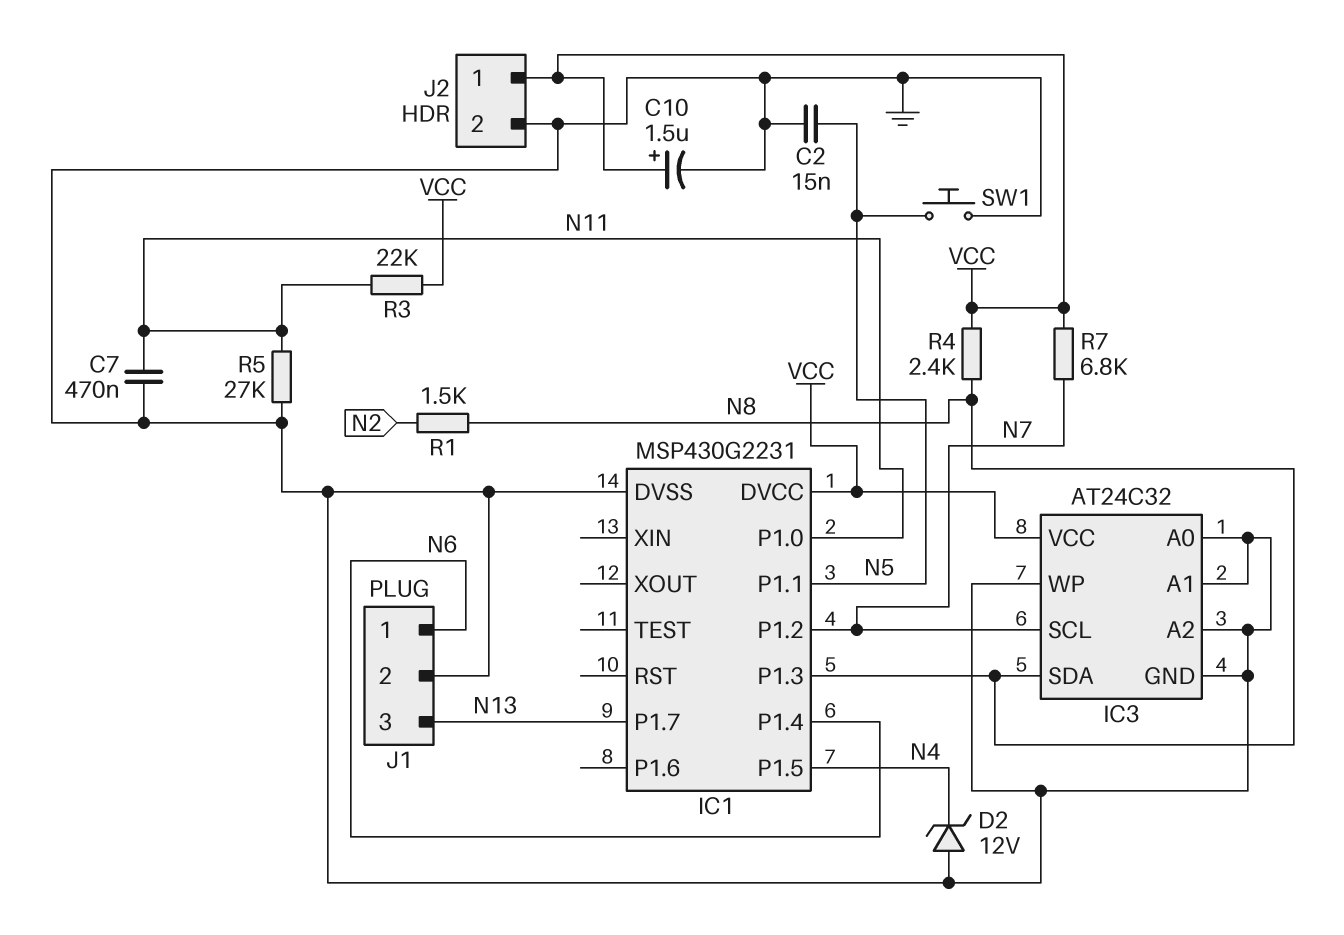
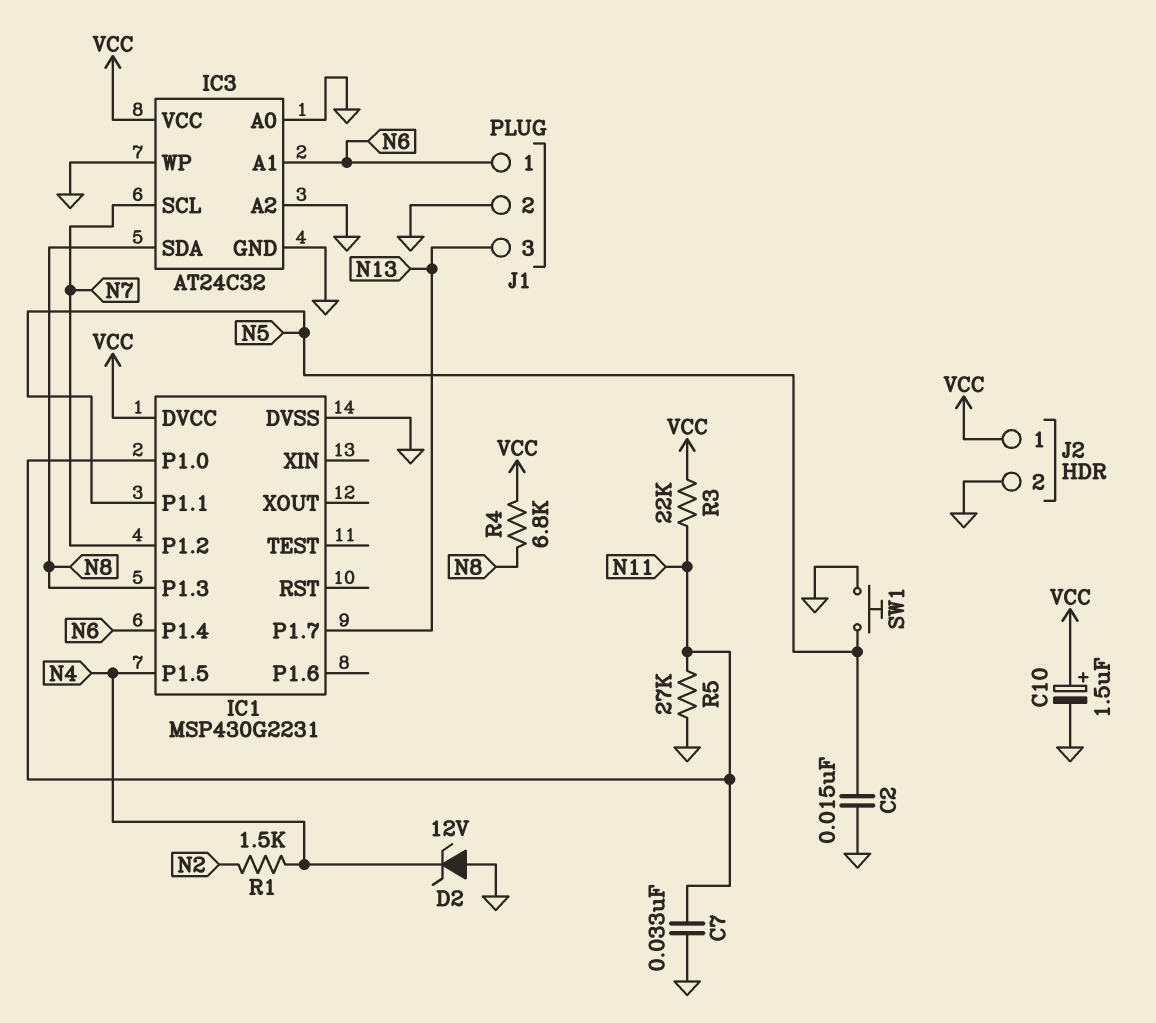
C7: 470nF (GND, N11) -> 33nF (GND, N11)
IC3 pin A1: GND -> N6
R1: 1.5k (N2, N8) -> 1.5k (N2, N4)
R4: 2.4k (N8, VCC) -> 6.8k (N8, VCC)
R7: 6.8k (N7, VCC) -> none

